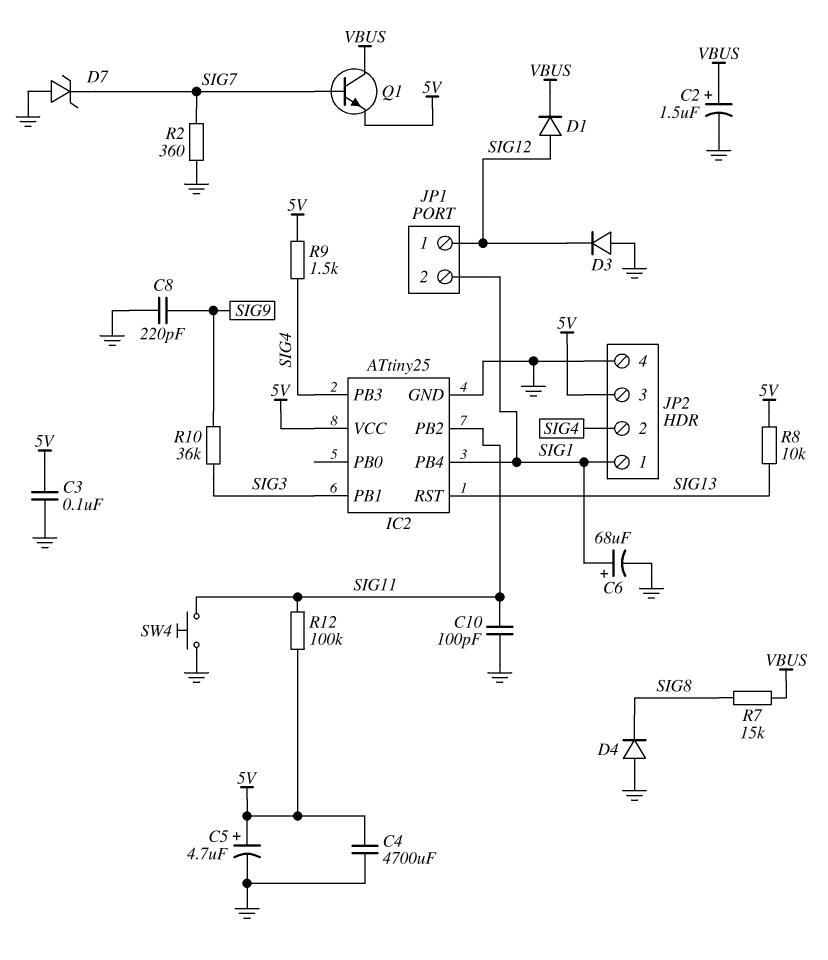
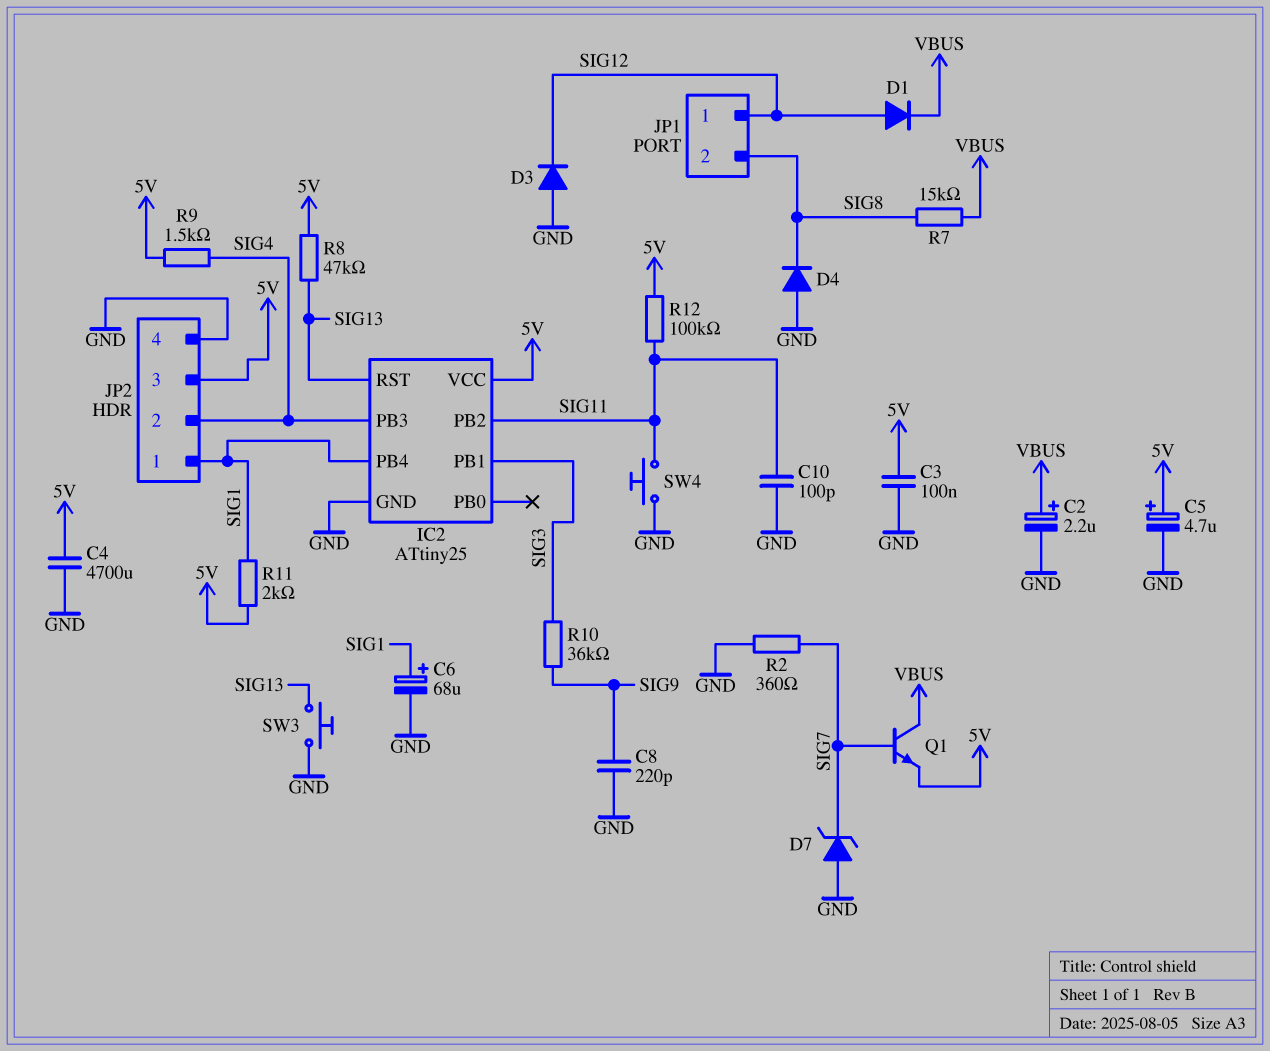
C2: 1.5uF (plus VBUS, minus GND) -> 2.2uF (plus VBUS, minus GND)
JP1 pin 2: SIG1 -> SIG8
R8: 10k (5V, SIG13) -> 47k (5V, SIG13)
R11: none -> 2k (5V, SIG1)
SW3: none -> button (GND, SIG13)

